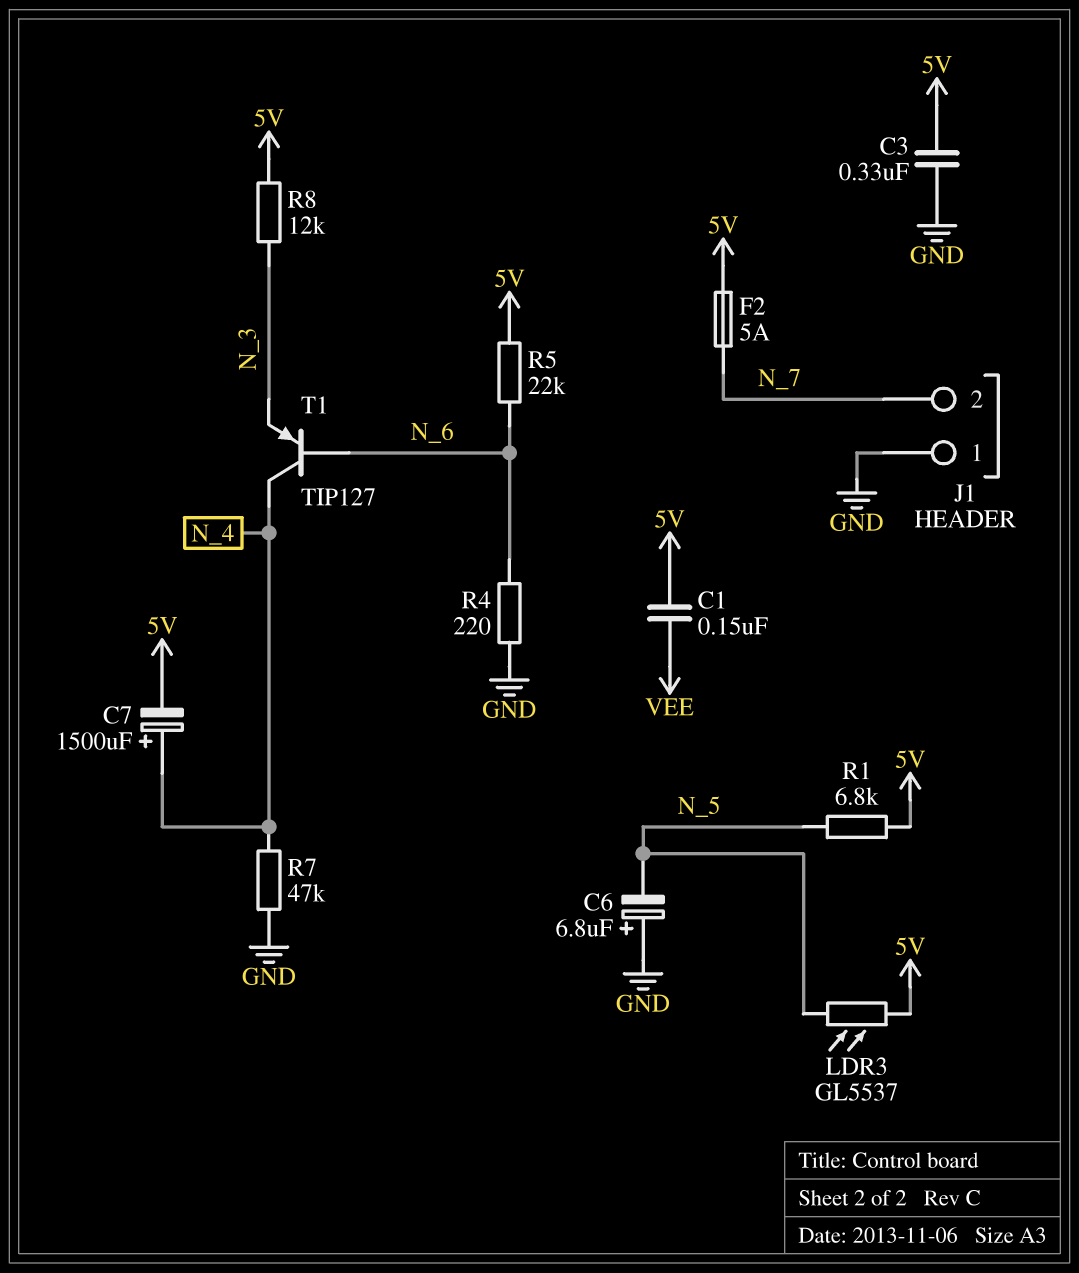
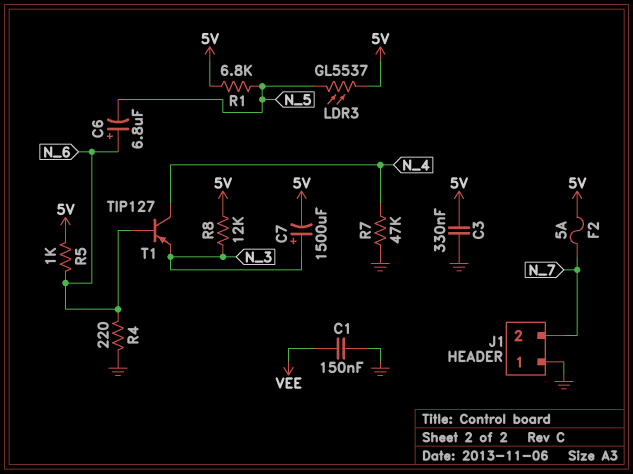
C1: 150nF (5V, VEE) -> 150nF (GND, VEE)
C6: 6.8uF (plus GND, minus N_5) -> 6.8uF (plus N_6, minus N_5)
C7: 1500uF (plus N_4, minus 5V) -> 1500uF (plus N_3, minus 5V)
R5: 22k (5V, N_6) -> 1k (5V, N_6)

